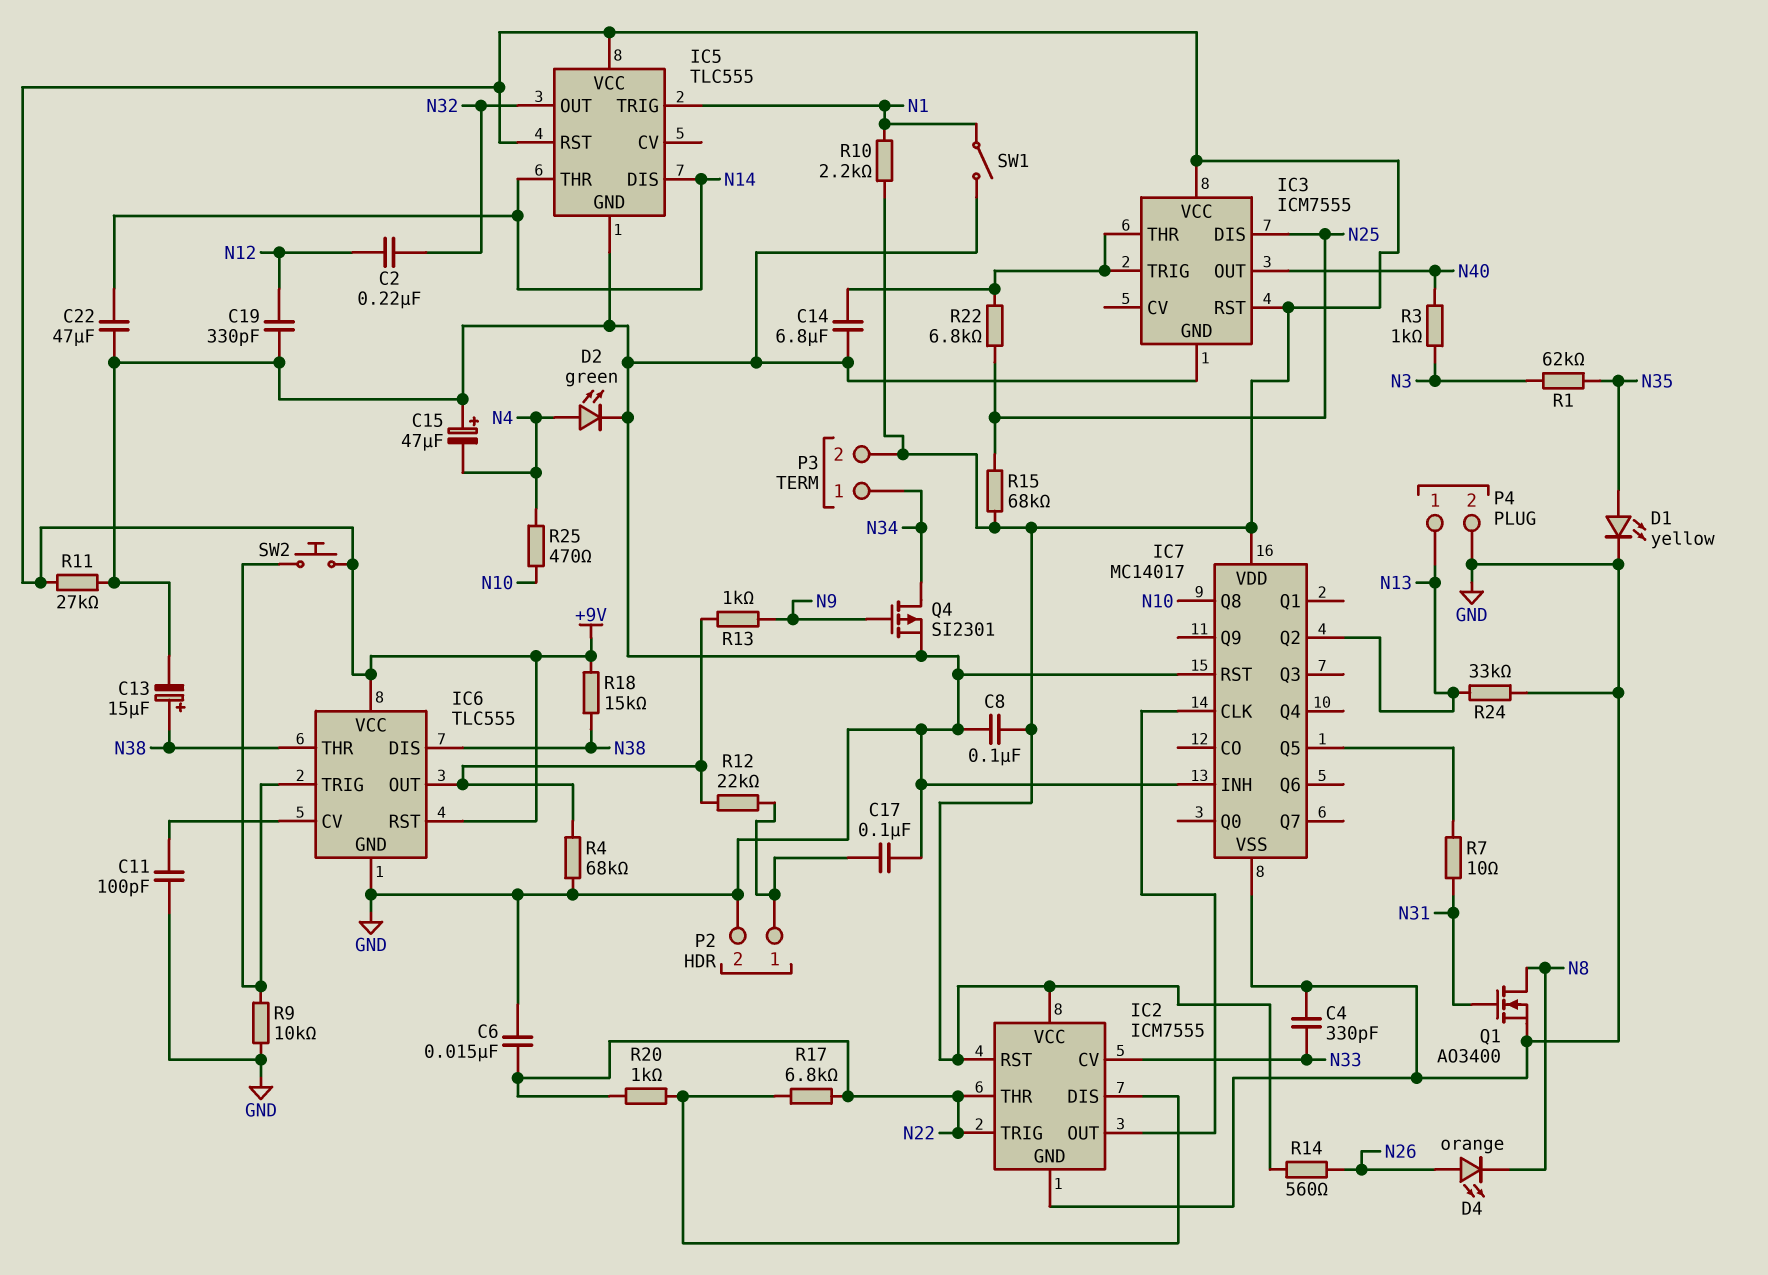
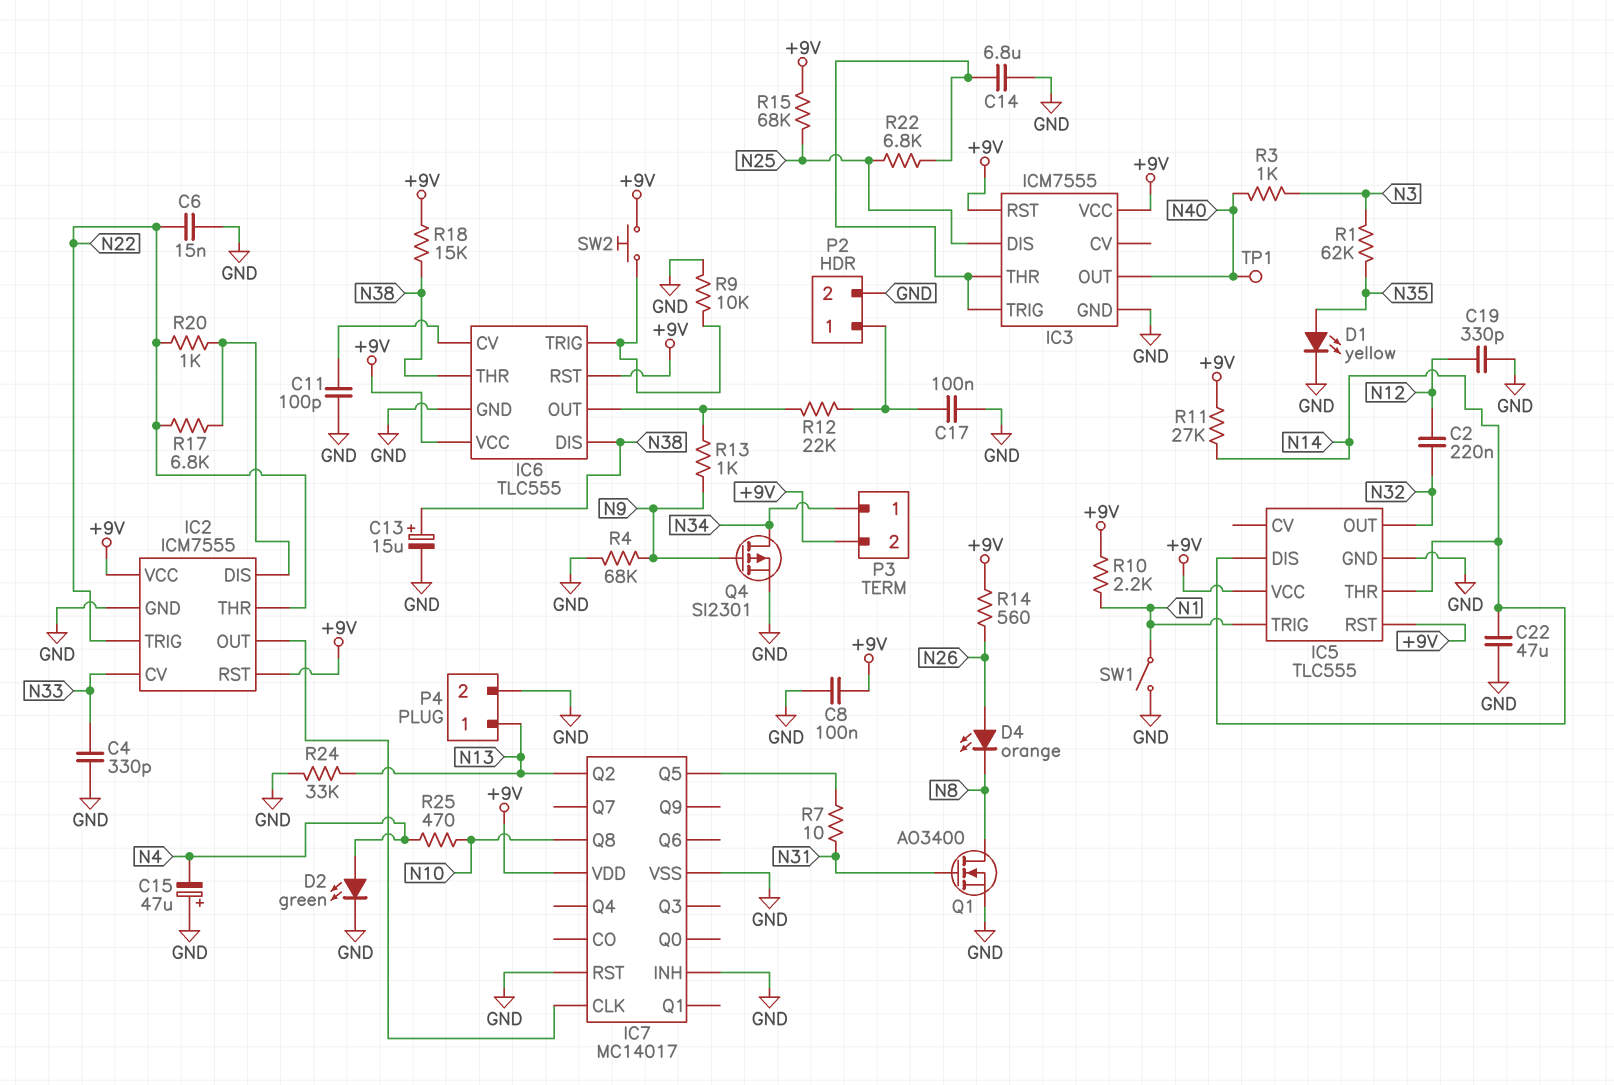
R4: 68k (GND, IC6/OUT) -> 68k (GND, N9)
R11: 27k (+9V, GND) -> 27k (+9V, N14)
TP1: none -> test point (N40)

